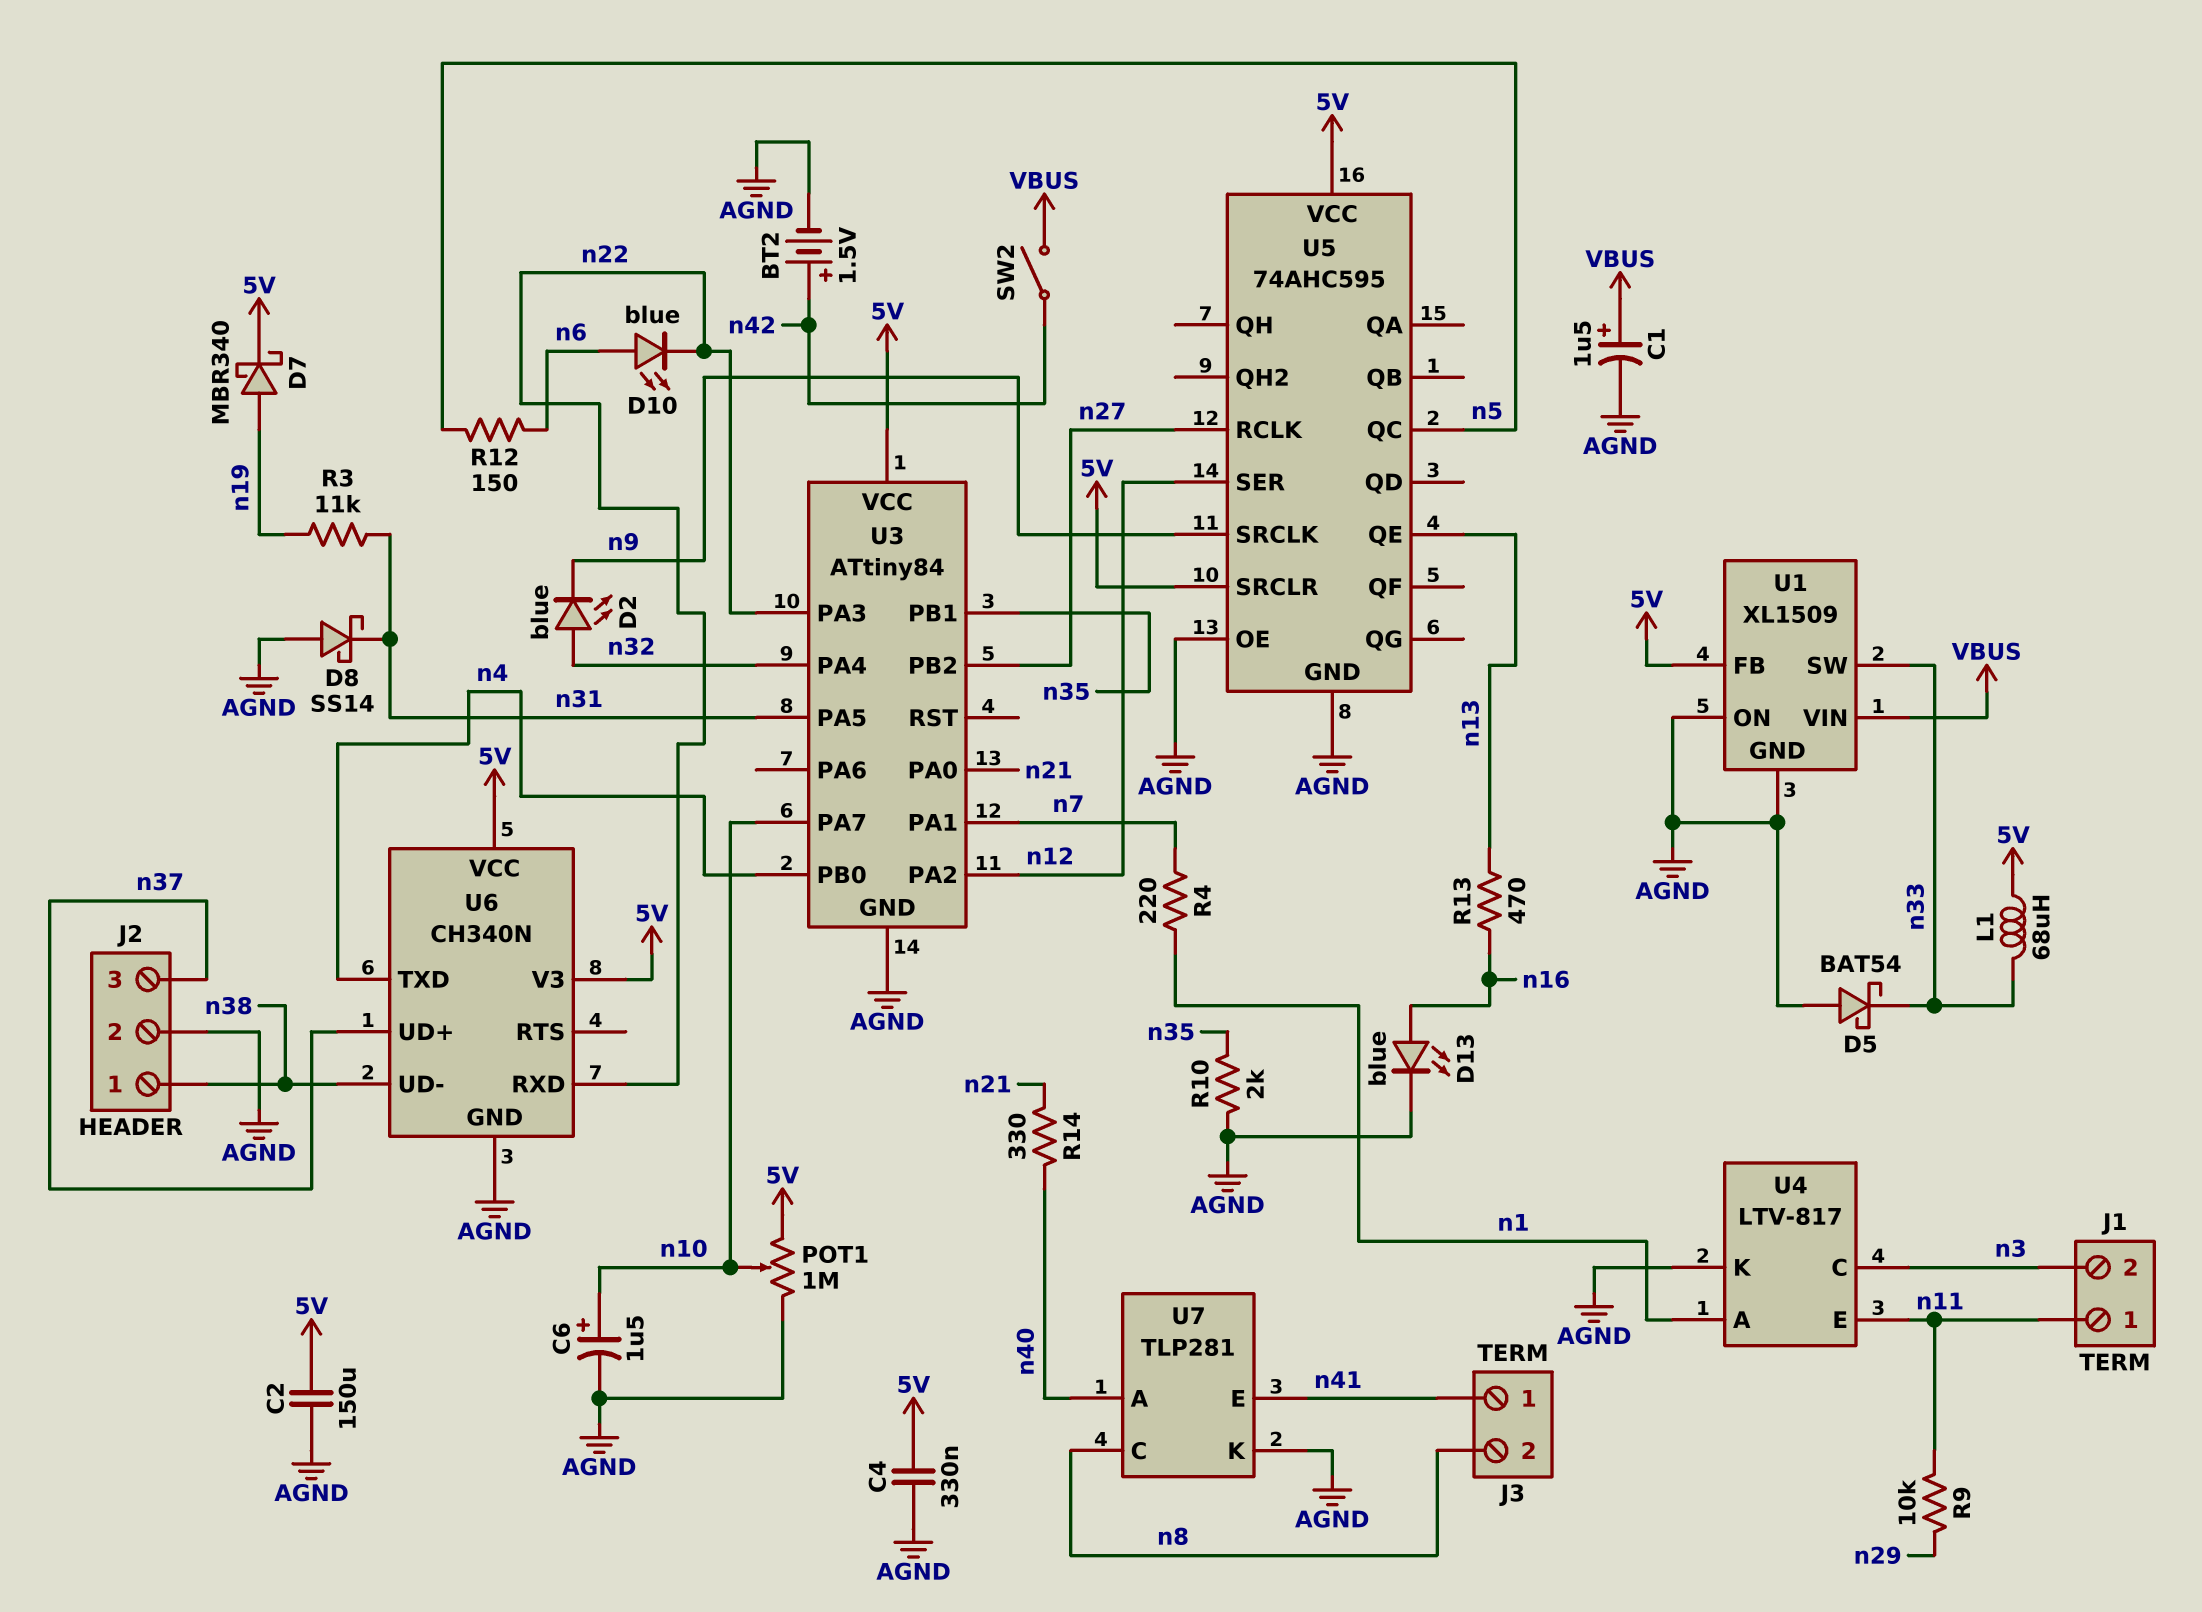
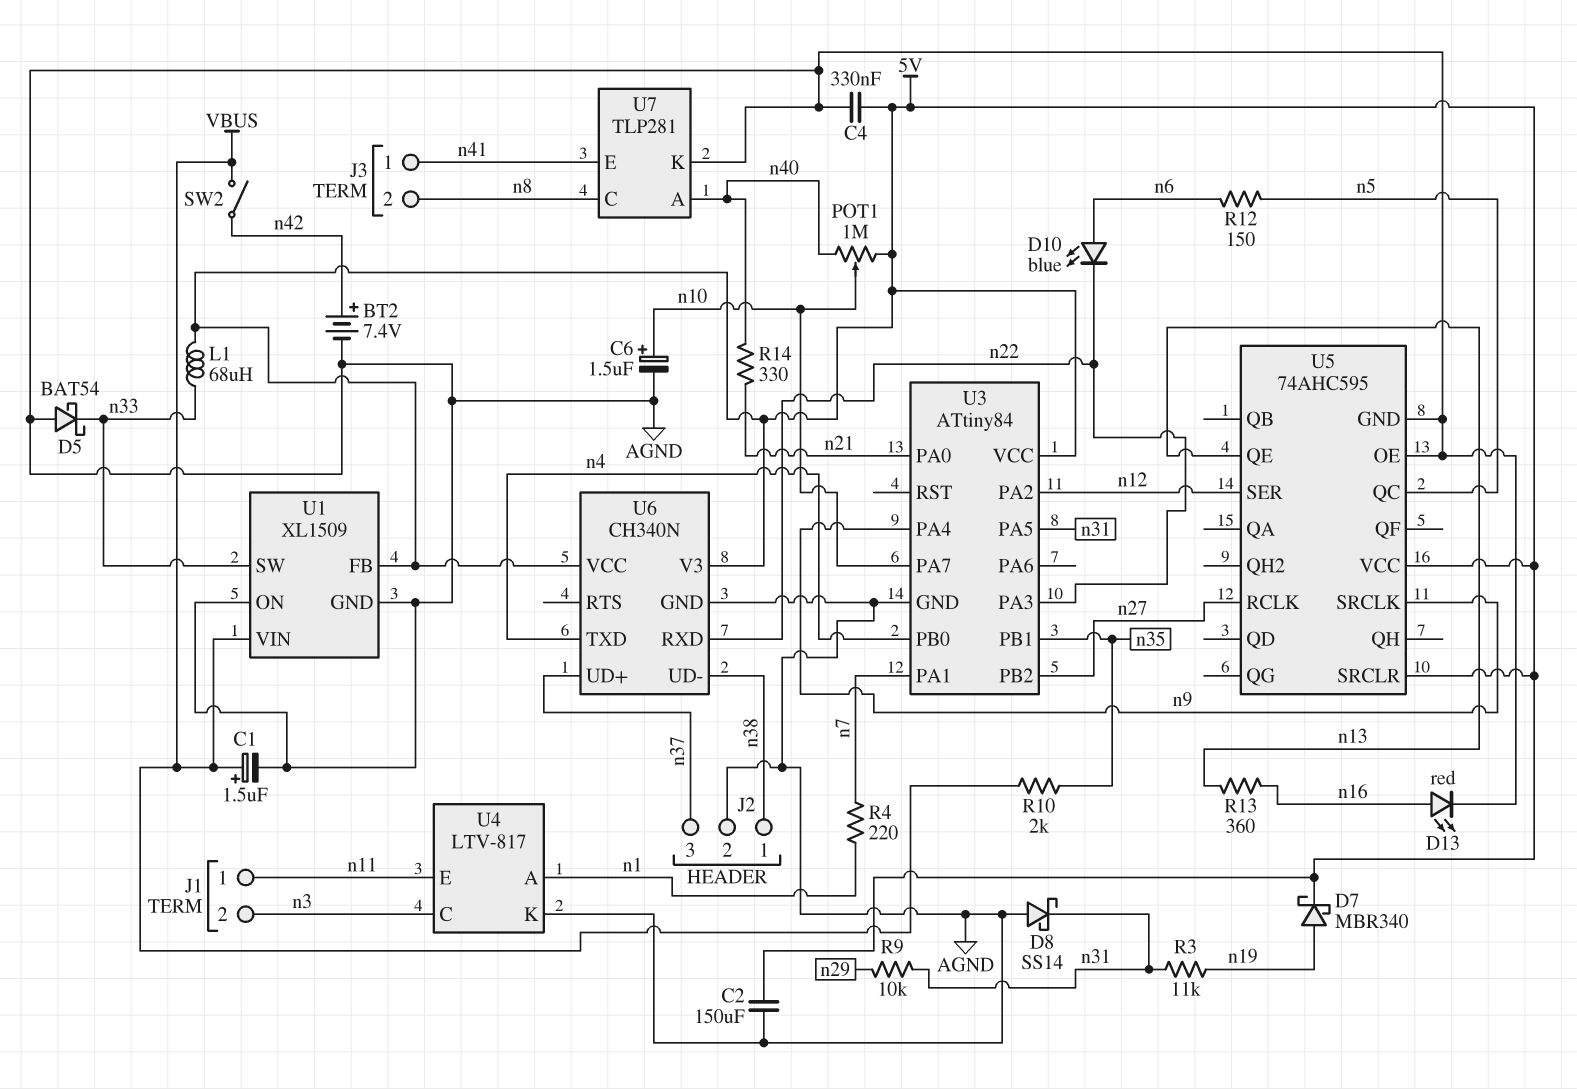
BT2: 1.5V (plus n42, minus AGND) -> 7.4V (plus n42, minus AGND)
D2: LED blue (A n32, K n9) -> none
D13: LED blue (A n16, K AGND) -> LED red (A n16, K AGND)
POT1: 1M (5V, AGND, wiper n10) -> 1M (5V, n40, wiper n10)
R9: 10k (n11, n29) -> 10k (n29, n31)
R10: 2k (AGND, n35) -> 2k (VBUS, n35)
R13: 470 (n13, n16) -> 360 (n13, n16)
U3 pin PA4: n32 -> n9

